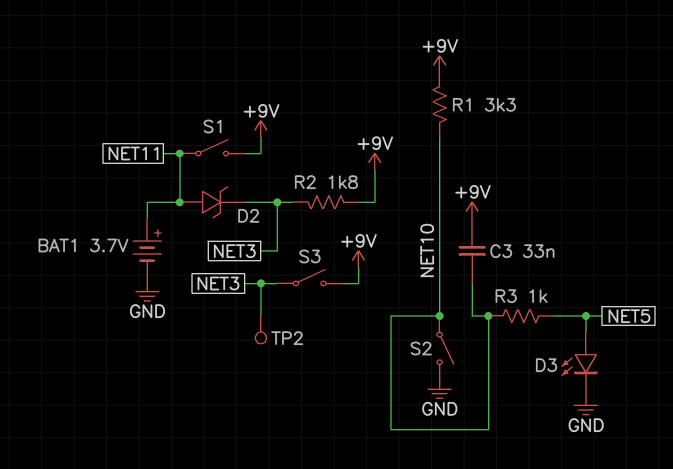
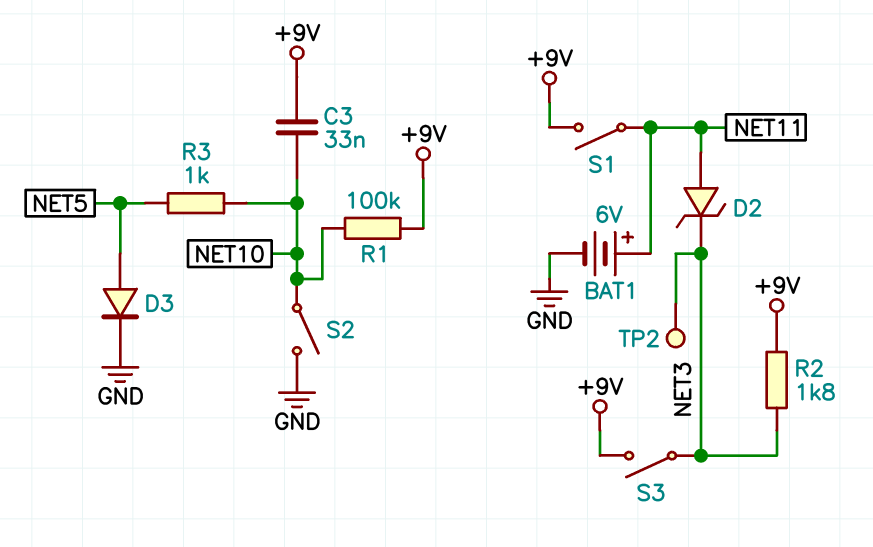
BAT1: 3.7V (plus NET11, minus GND) -> 6V (plus NET11, minus GND)
D3: LED (A NET5, K GND) -> diode (A NET5, K GND)
R1: 3.3k (+9V, NET10) -> 100k (+9V, NET10)

